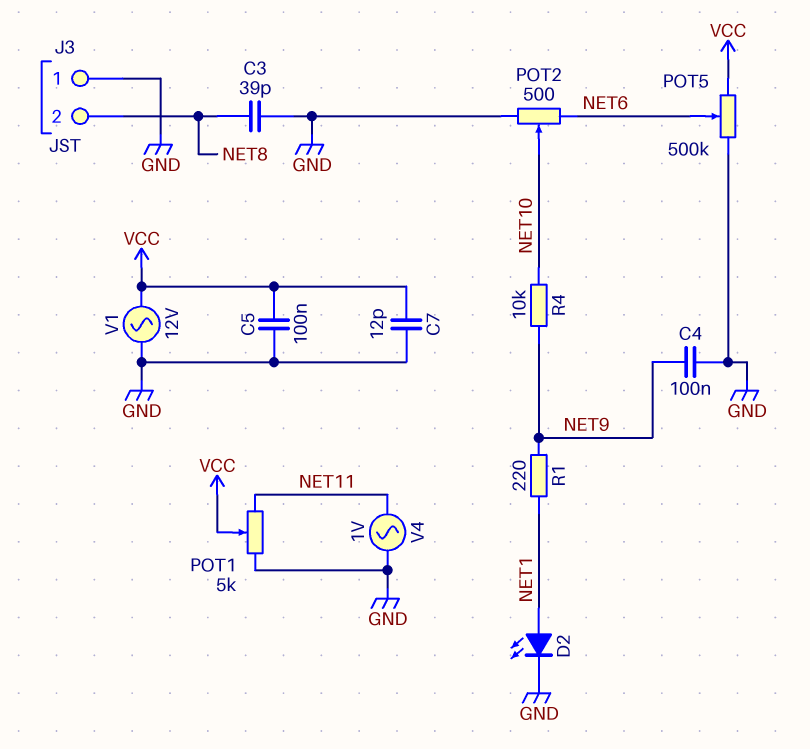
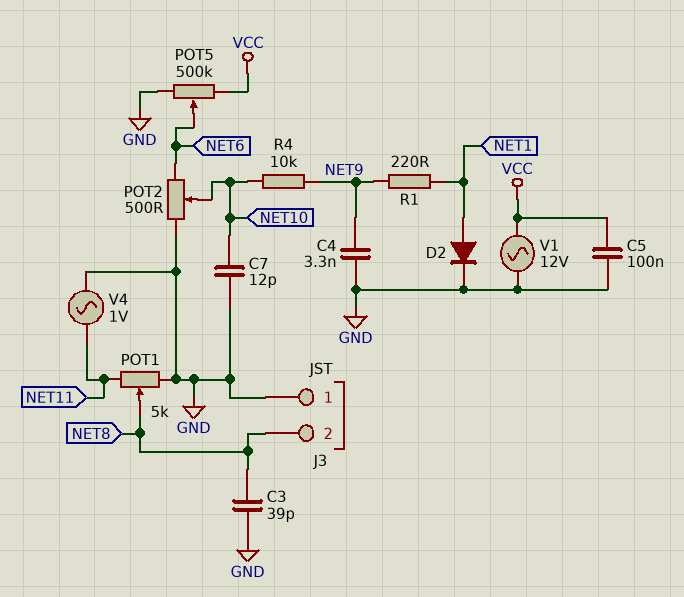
C4: 100nF (GND, NET9) -> 3.3nF (GND, NET9)
C7: 12pF (GND, VCC) -> 12pF (GND, NET10)
D2: LED (A NET1, K GND) -> diode (A NET1, K GND)
POT1: 5k (GND, NET11, wiper VCC) -> 5k (GND, NET11, wiper NET8)

